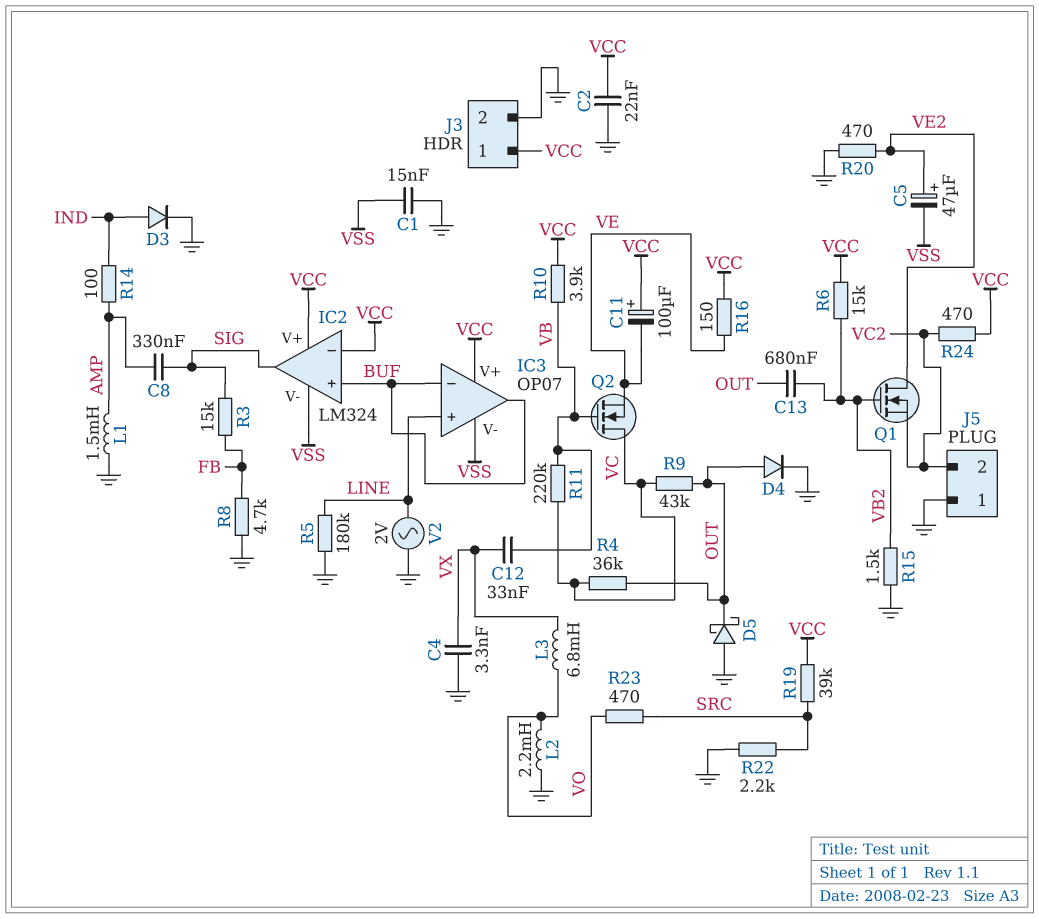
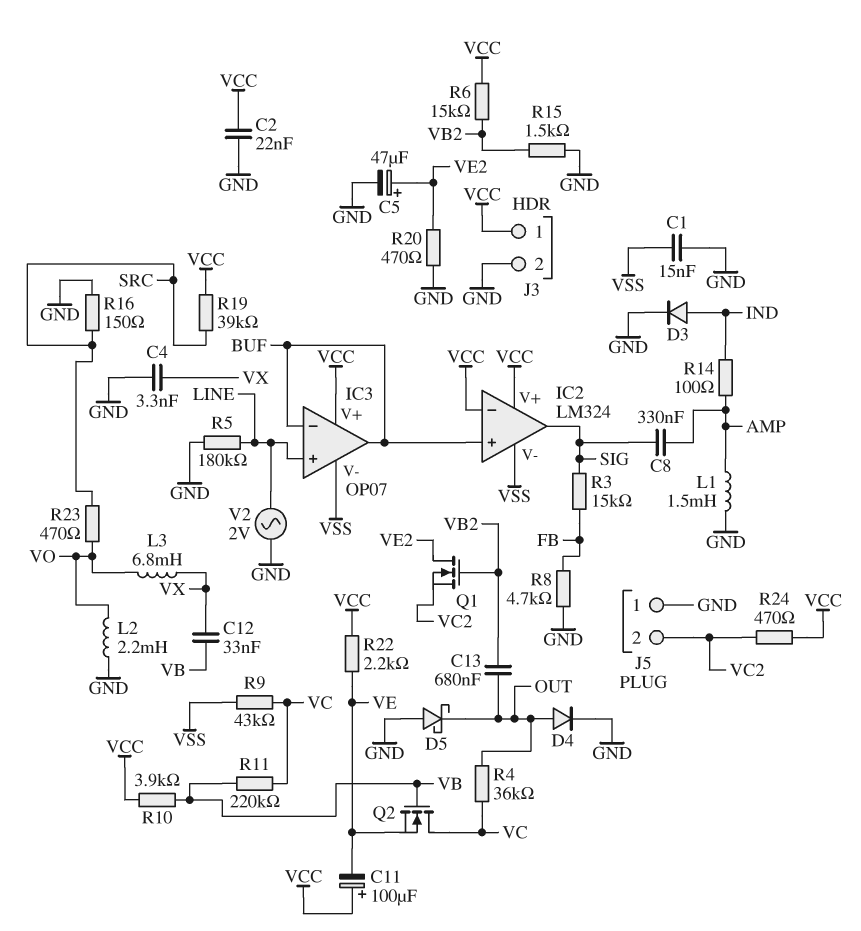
C5: 47uF (plus VE2, minus VSS) -> 47uF (plus VE2, minus GND)
R9: 43k (OUT, VC) -> 43k (VC, VSS)
R16: 150 (VCC, VE) -> 150 (GND, SRC)
R22: 2.2k (GND, SRC) -> 2.2k (VCC, VE)

